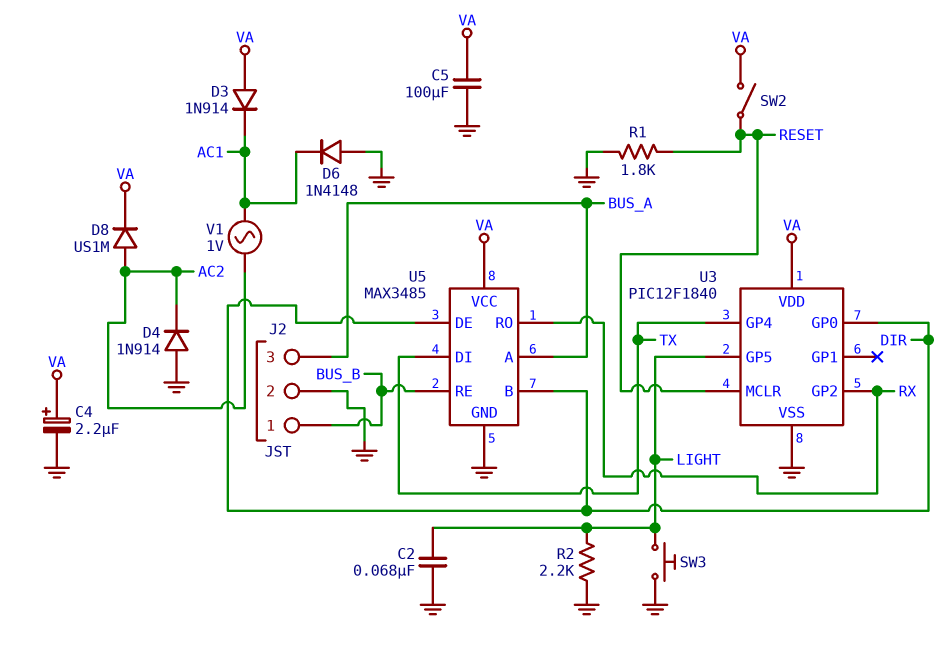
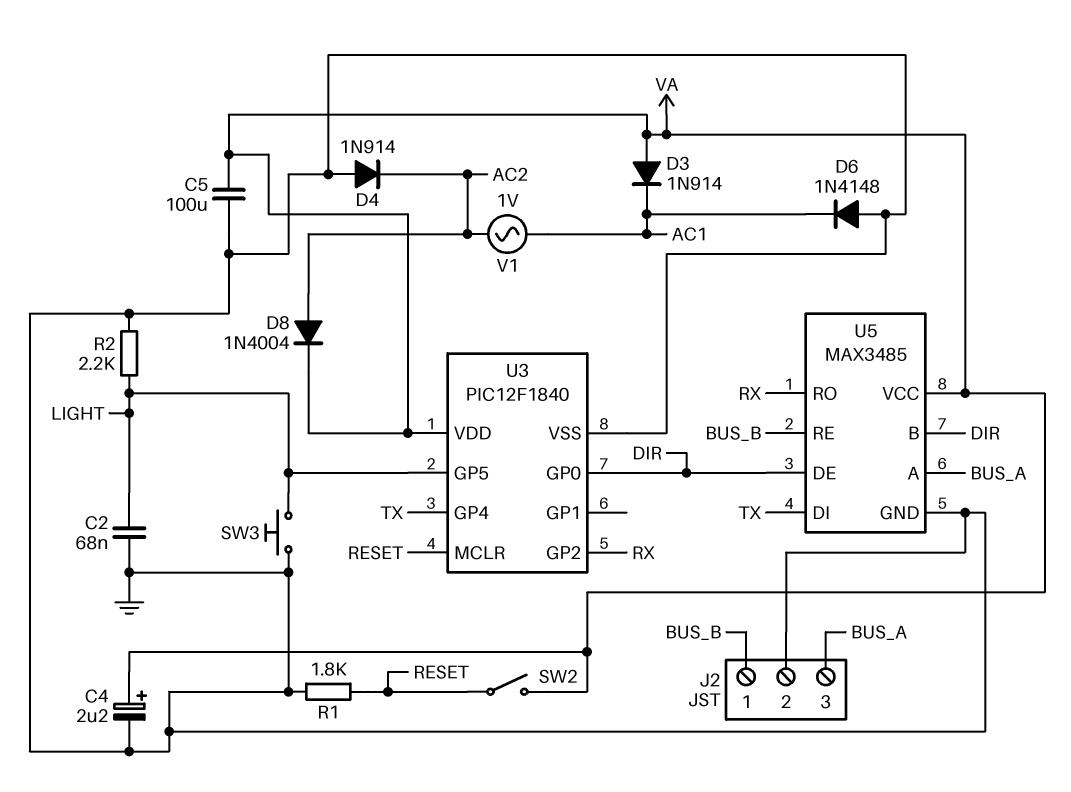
D8: diode US1M (A AC2, K VA) -> diode 1N4004 (A AC2, K VA)

